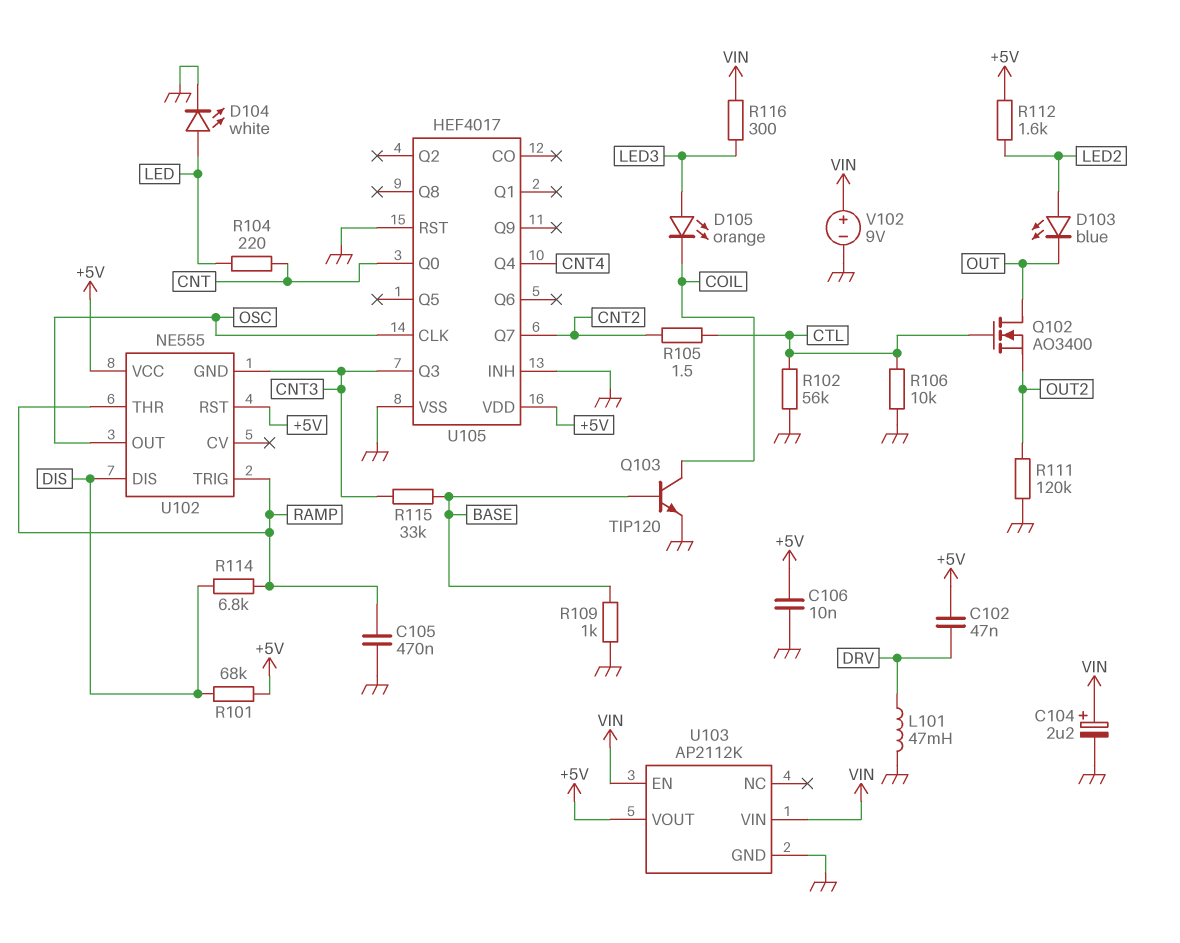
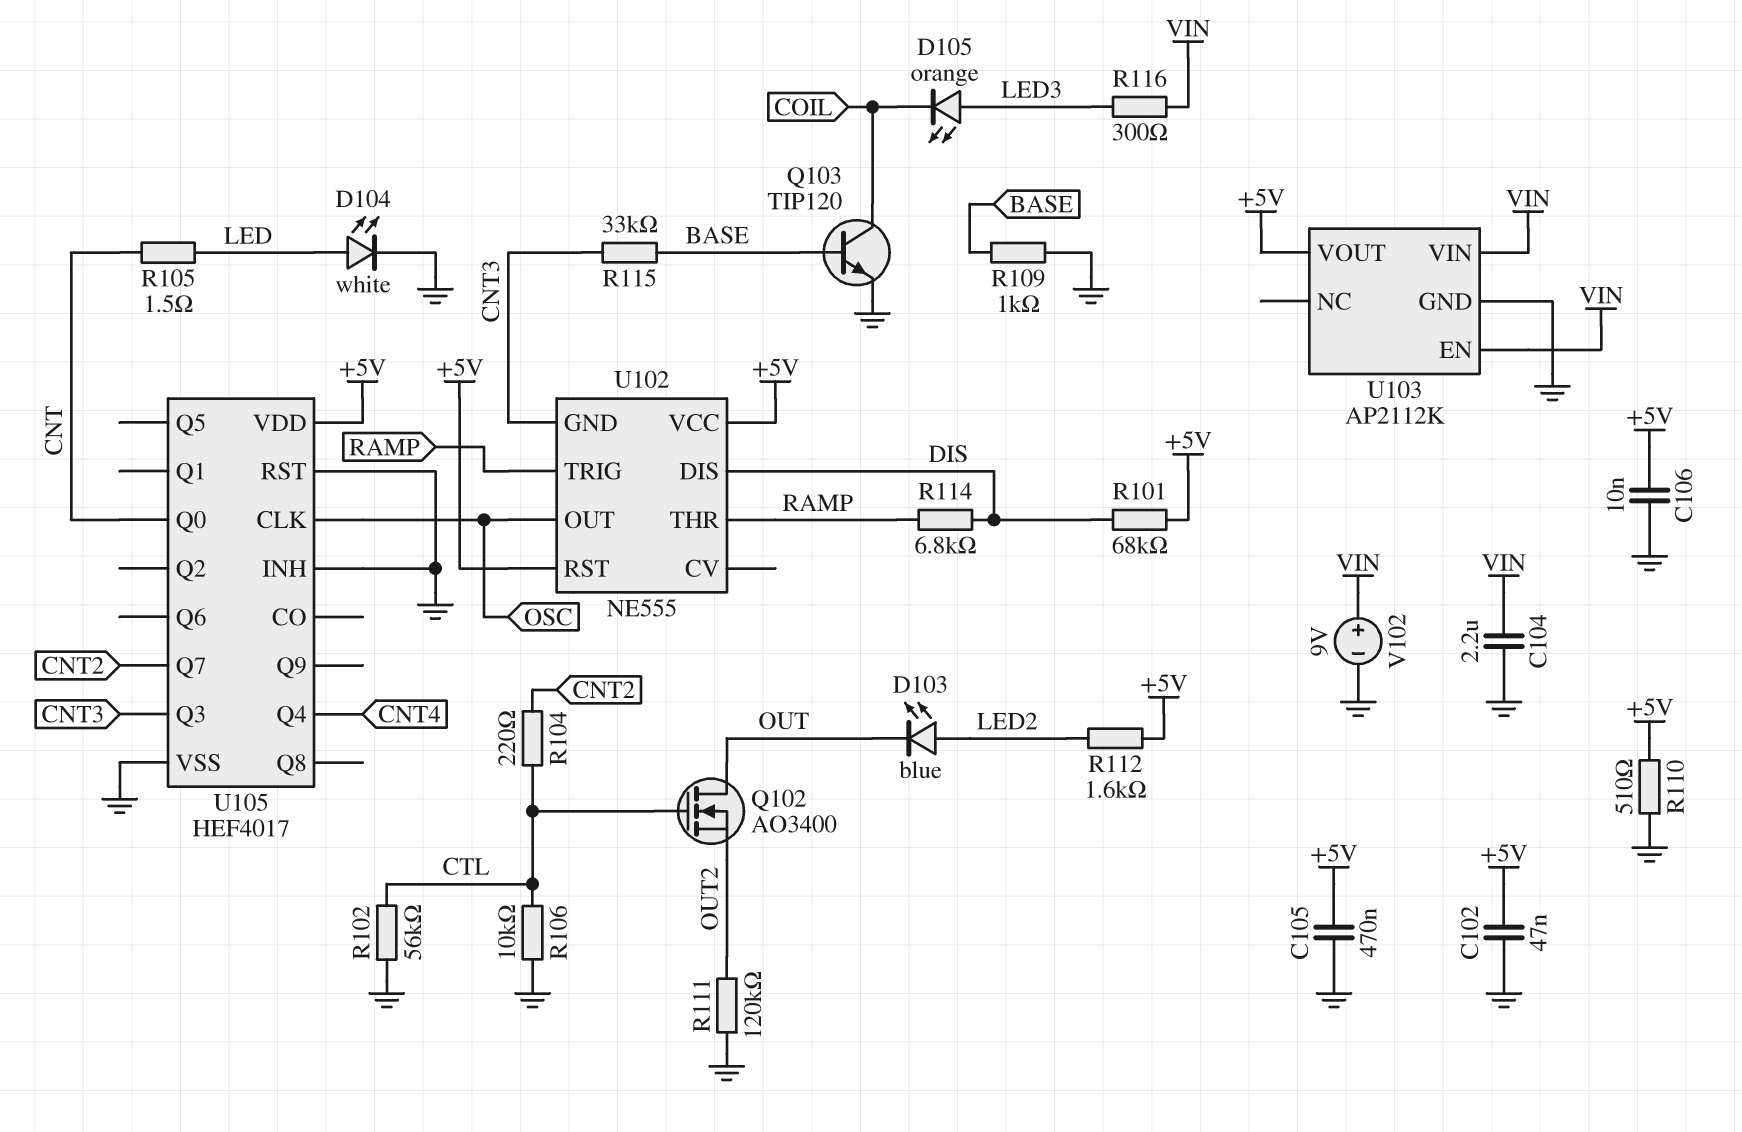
C102: 47nF (+5V, DRV) -> 47nF (+5V, GND)
C104: 2.2uF (plus VIN, minus GND) -> 2.2uF (GND, VIN)
C105: 470nF (GND, RAMP) -> 470nF (+5V, GND)
L101: 47mH (DRV, GND) -> none
R104: 220 (CNT, LED) -> 220 (CNT2, CTL)
R105: 1.5 (CNT2, CTL) -> 1.5 (CNT, LED)
R110: none -> 510 (+5V, GND)

